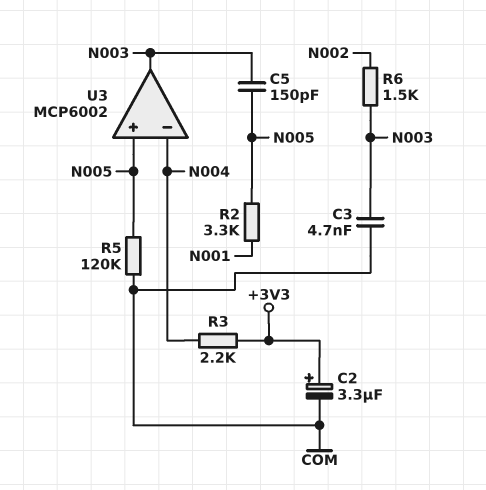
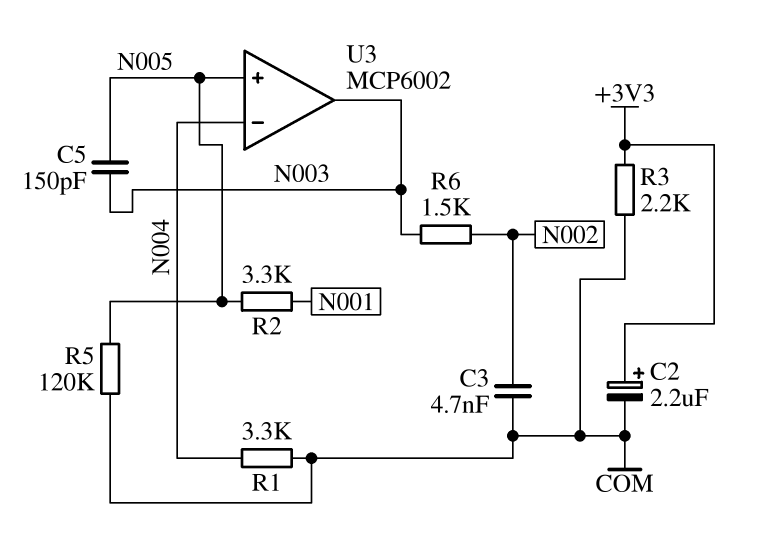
C2: 3.3uF (plus +3V3, minus COM) -> 2.2uF (plus +3V3, minus COM)
C3: 4.7nF (COM, N003) -> 4.7nF (COM, N002)
R1: none -> 3.3k (COM, N004)
R3: 2.2k (+3V3, N004) -> 2.2k (+3V3, COM)

